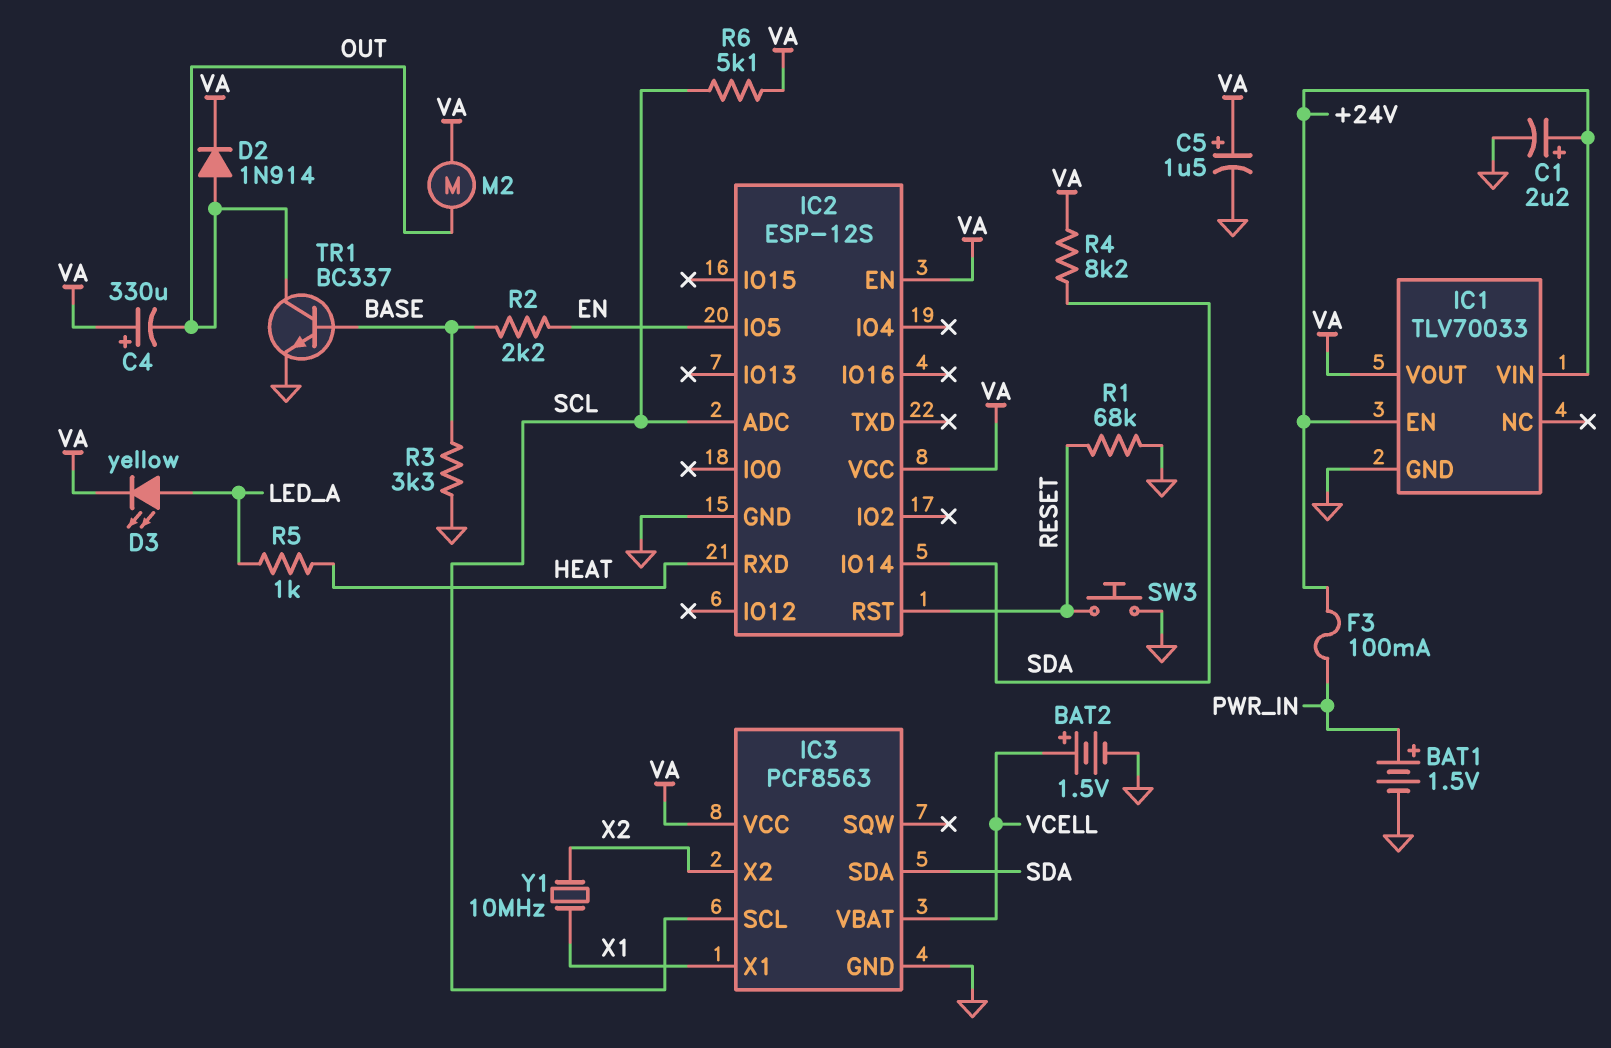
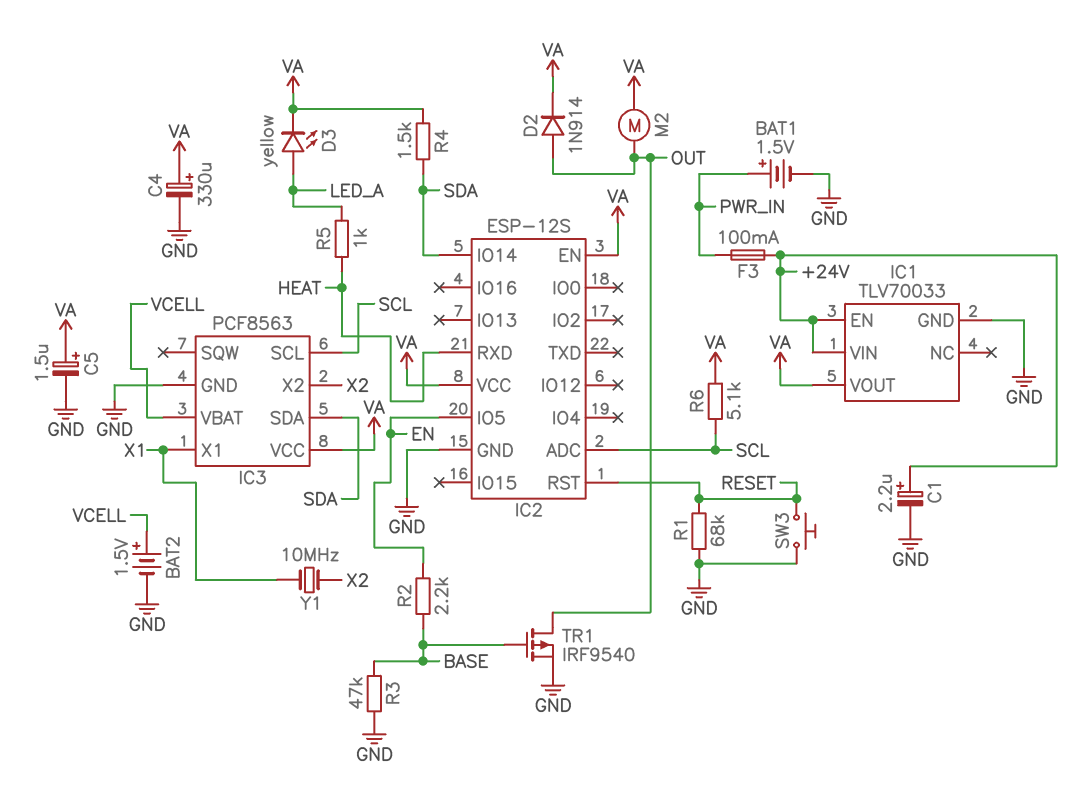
C4: 330uF (plus VA, minus OUT) -> 330uF (plus VA, minus GND)
R3: 3.3k (BASE, GND) -> 47k (BASE, GND)
R4: 8.2k (SDA, VA) -> 1.5k (SDA, VA)
TR1: NPN BC337 (B BASE, C OUT, E GND) -> PMOS IRF9540 (G BASE, D OUT, S GND)

